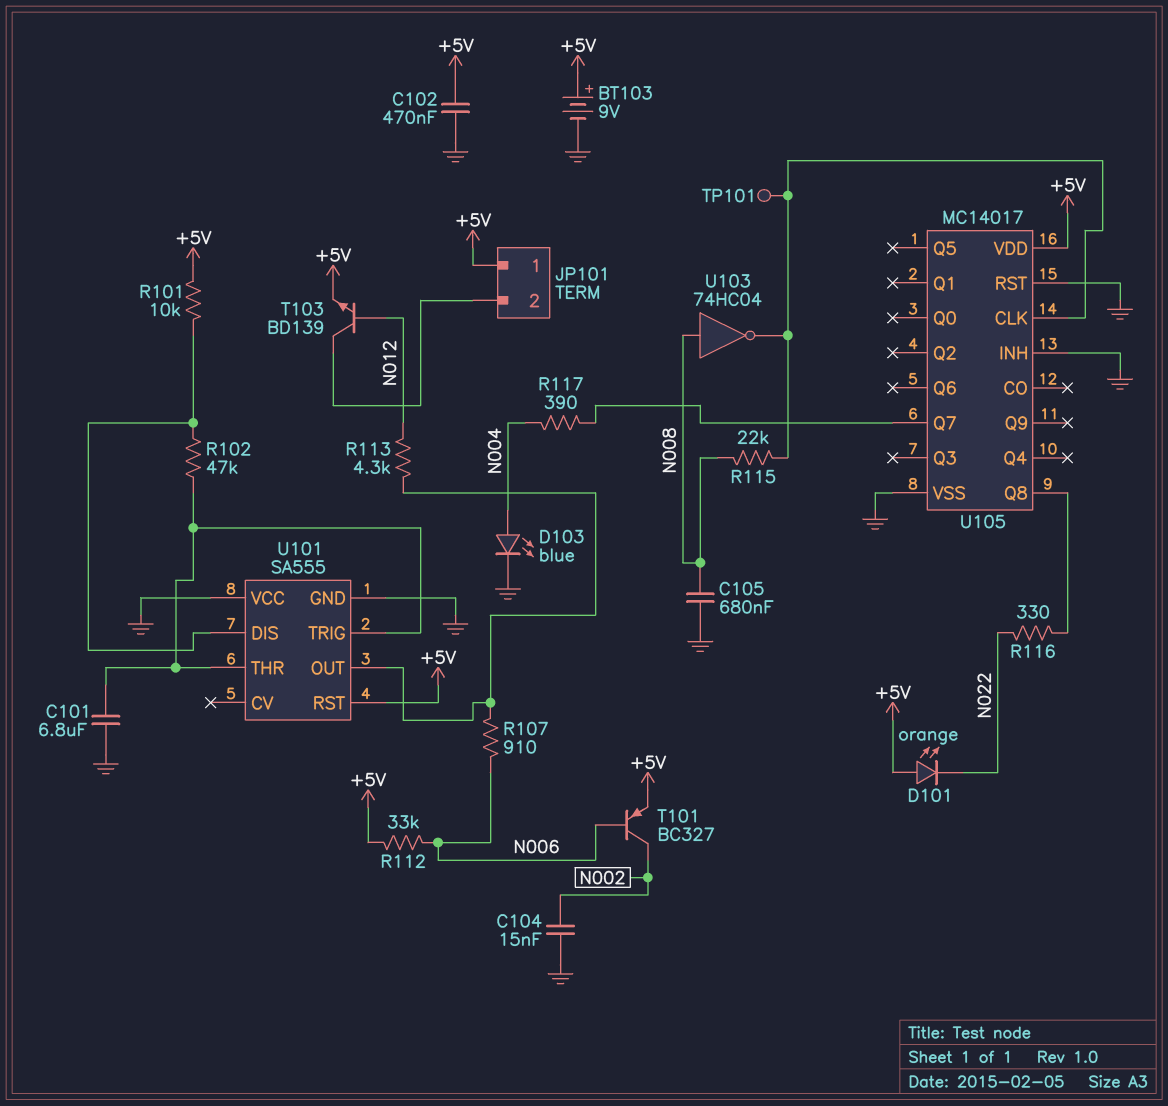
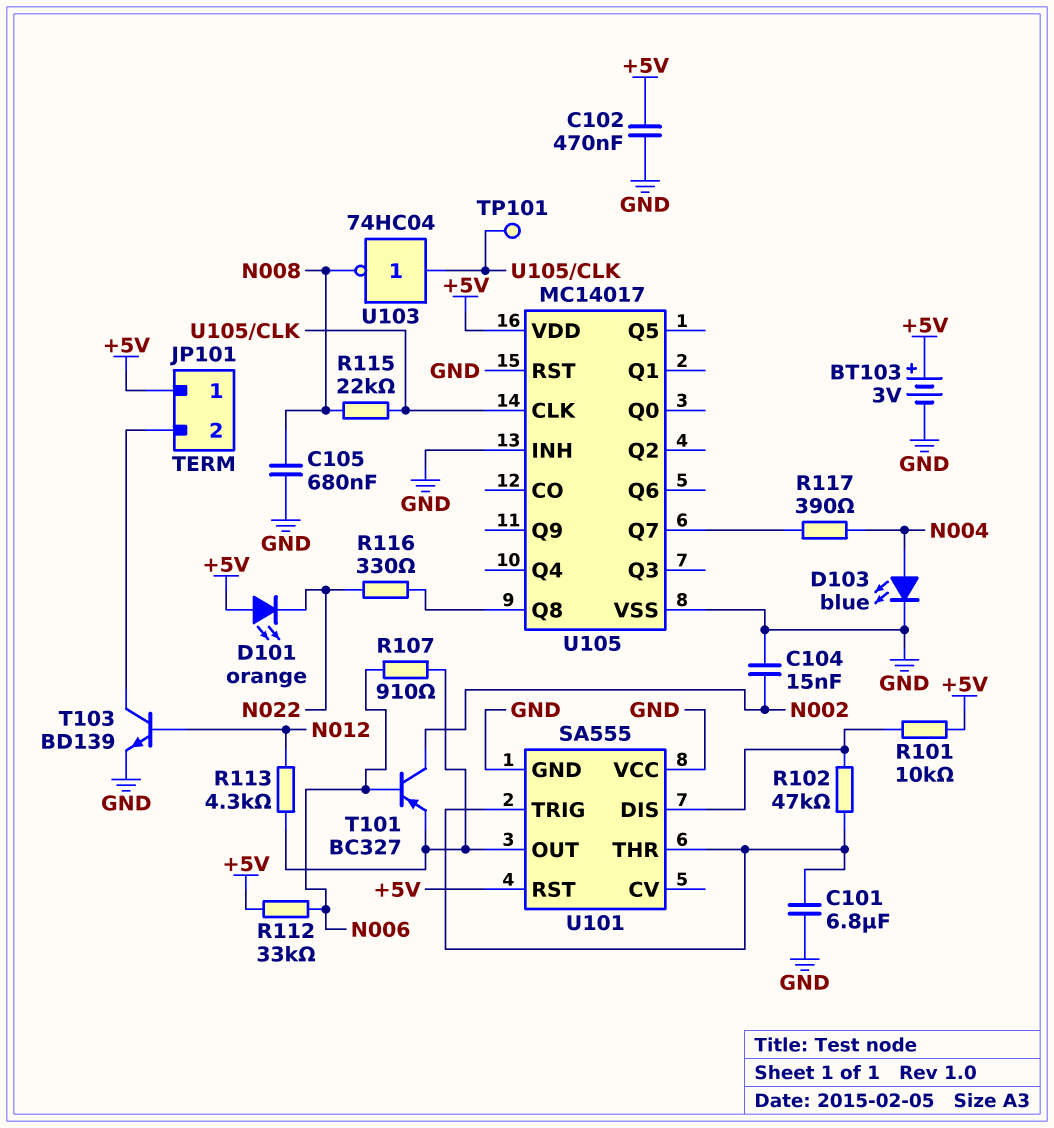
BT103: 9V (plus +5V, minus GND) -> 3V (plus +5V, minus GND)
T101: PNP BC327 (B N006, C N002, E +5V) -> PNP BC327 (B N006, C N002, E U101/OUT)
T103: NPN BD139 (B N012, C JP101/2, E +5V) -> NPN BD139 (B N012, C JP101/2, E GND)
U103: NOT 74HC04 (in N008, out U105/CLK) -> NOT 74HC04 (in U105/CLK, out N008)

